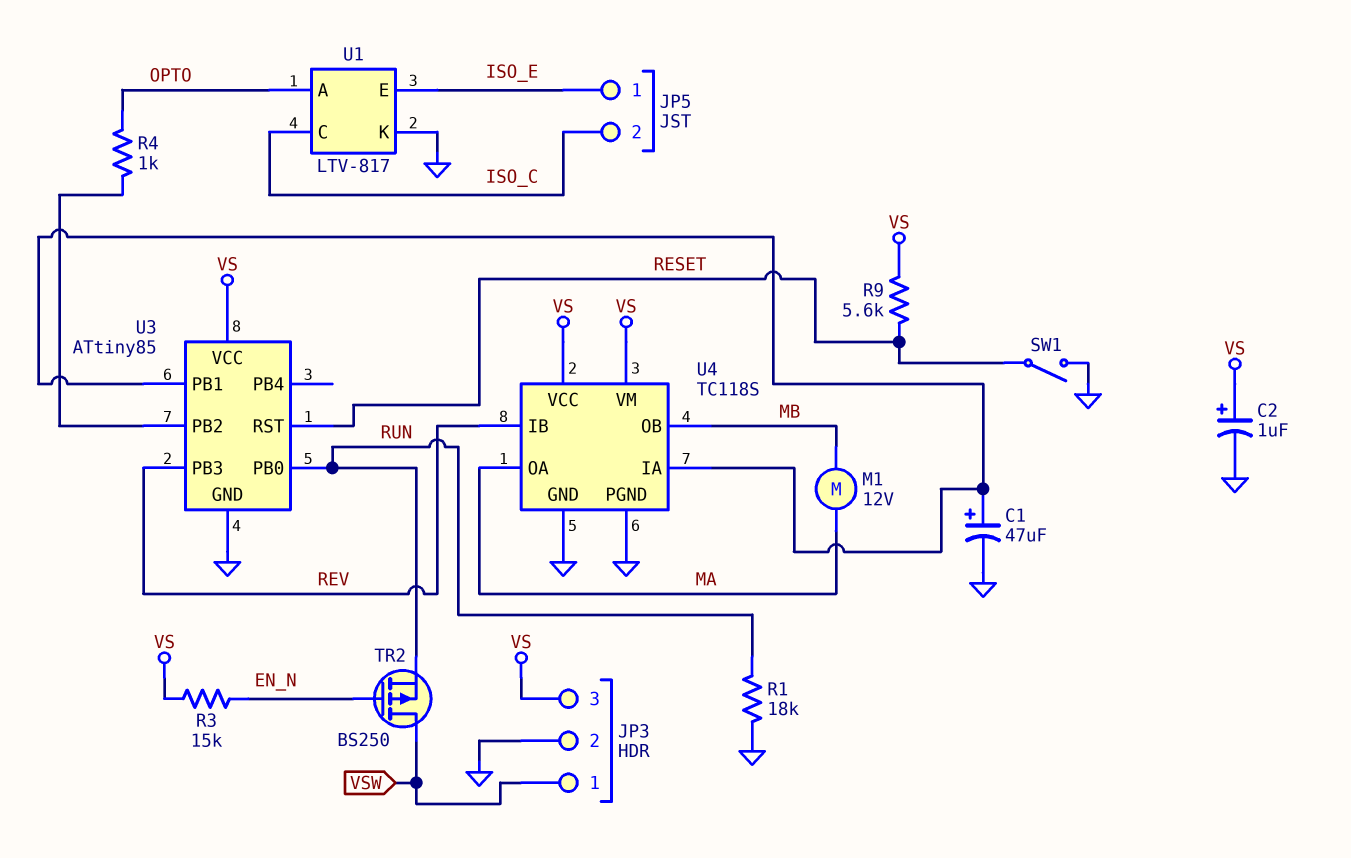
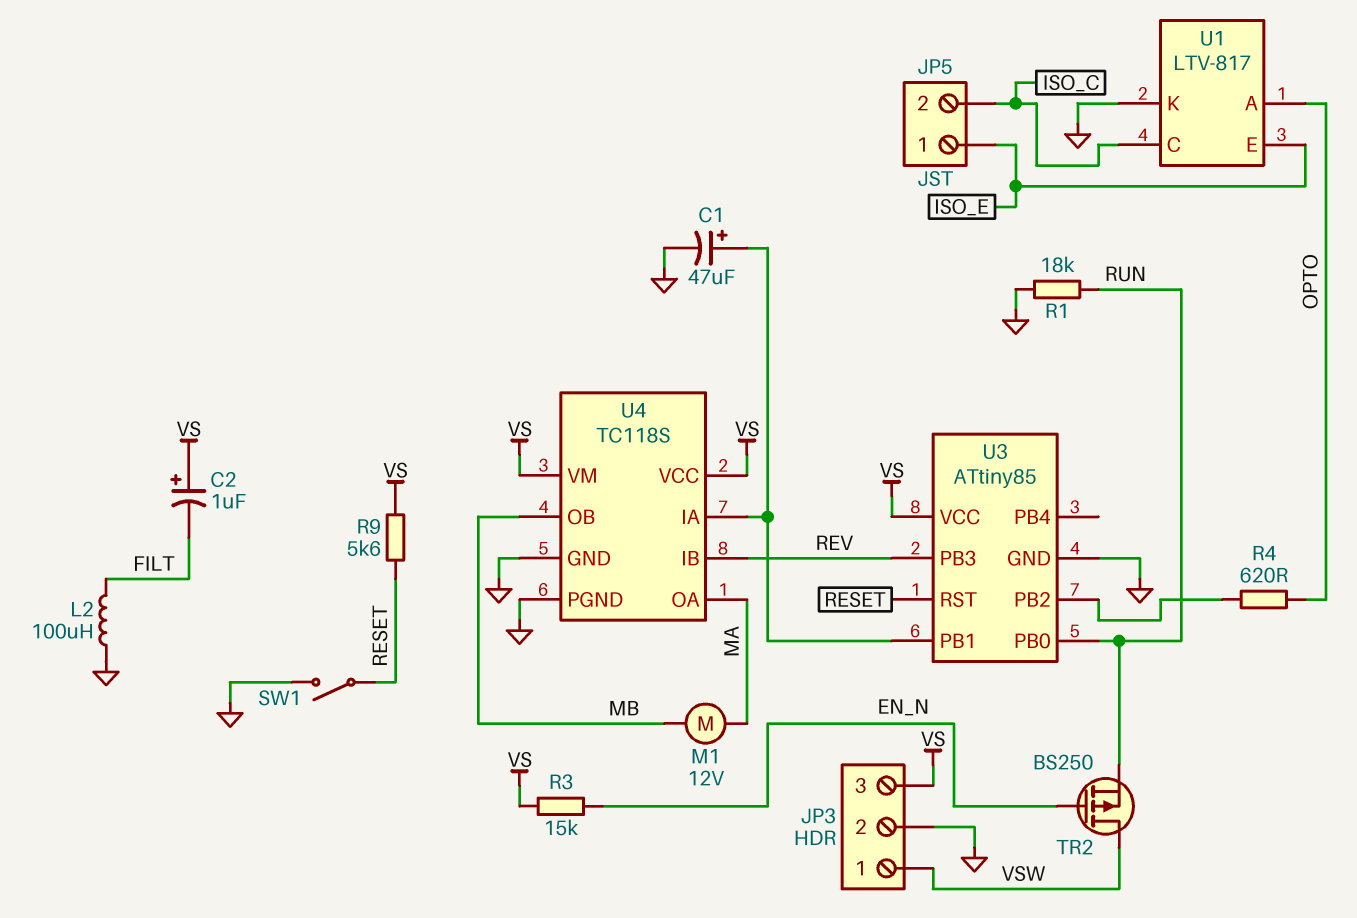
C2: 1uF (plus VS, minus GND) -> 1uF (plus VS, minus FILT)
L2: none -> 100uH (FILT, GND)
R4: 1k (OPTO, U3/PB2) -> 620 (OPTO, U3/PB2)

